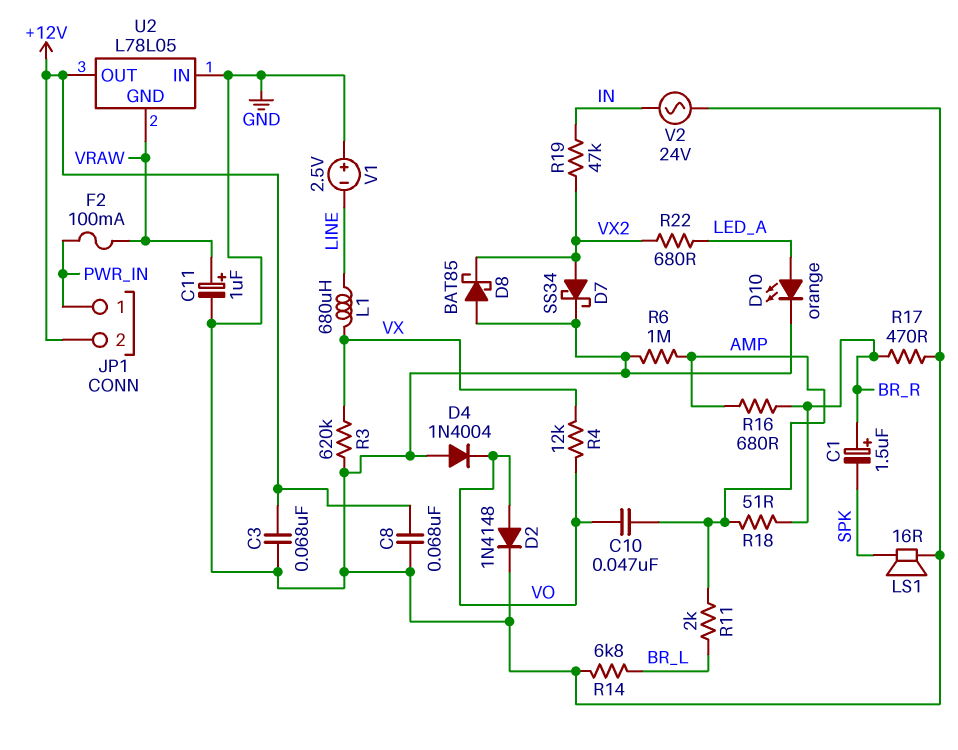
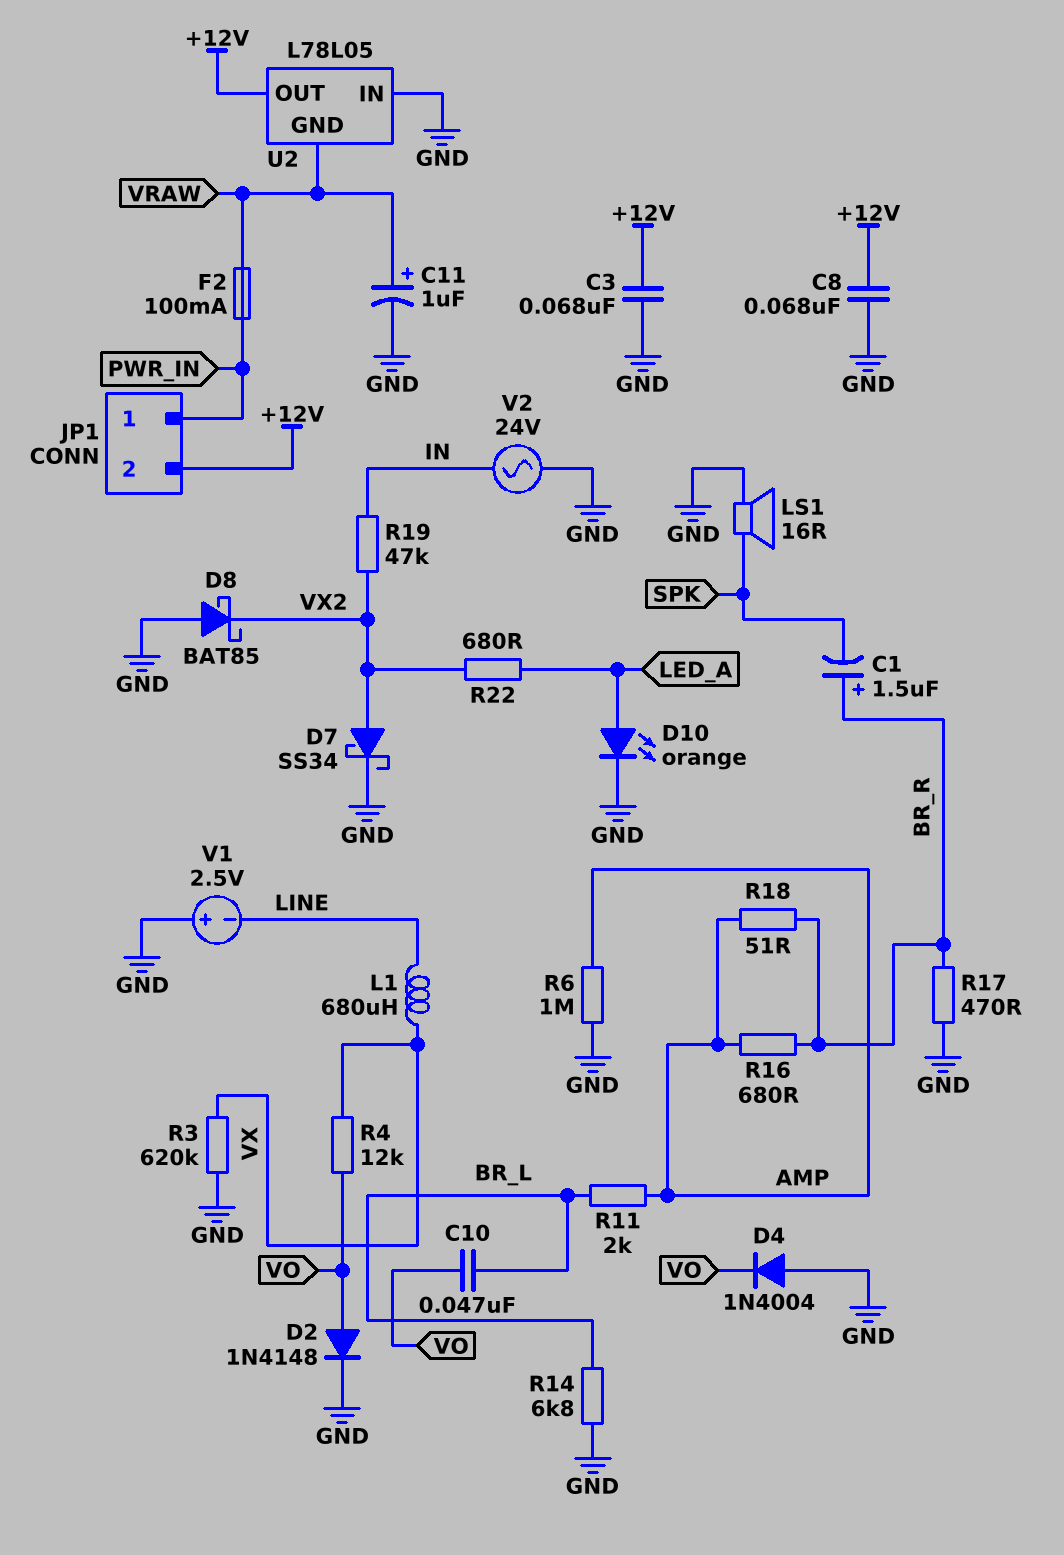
C10: 47nF (AMP, VO) -> 47nF (BR_L, VO)

